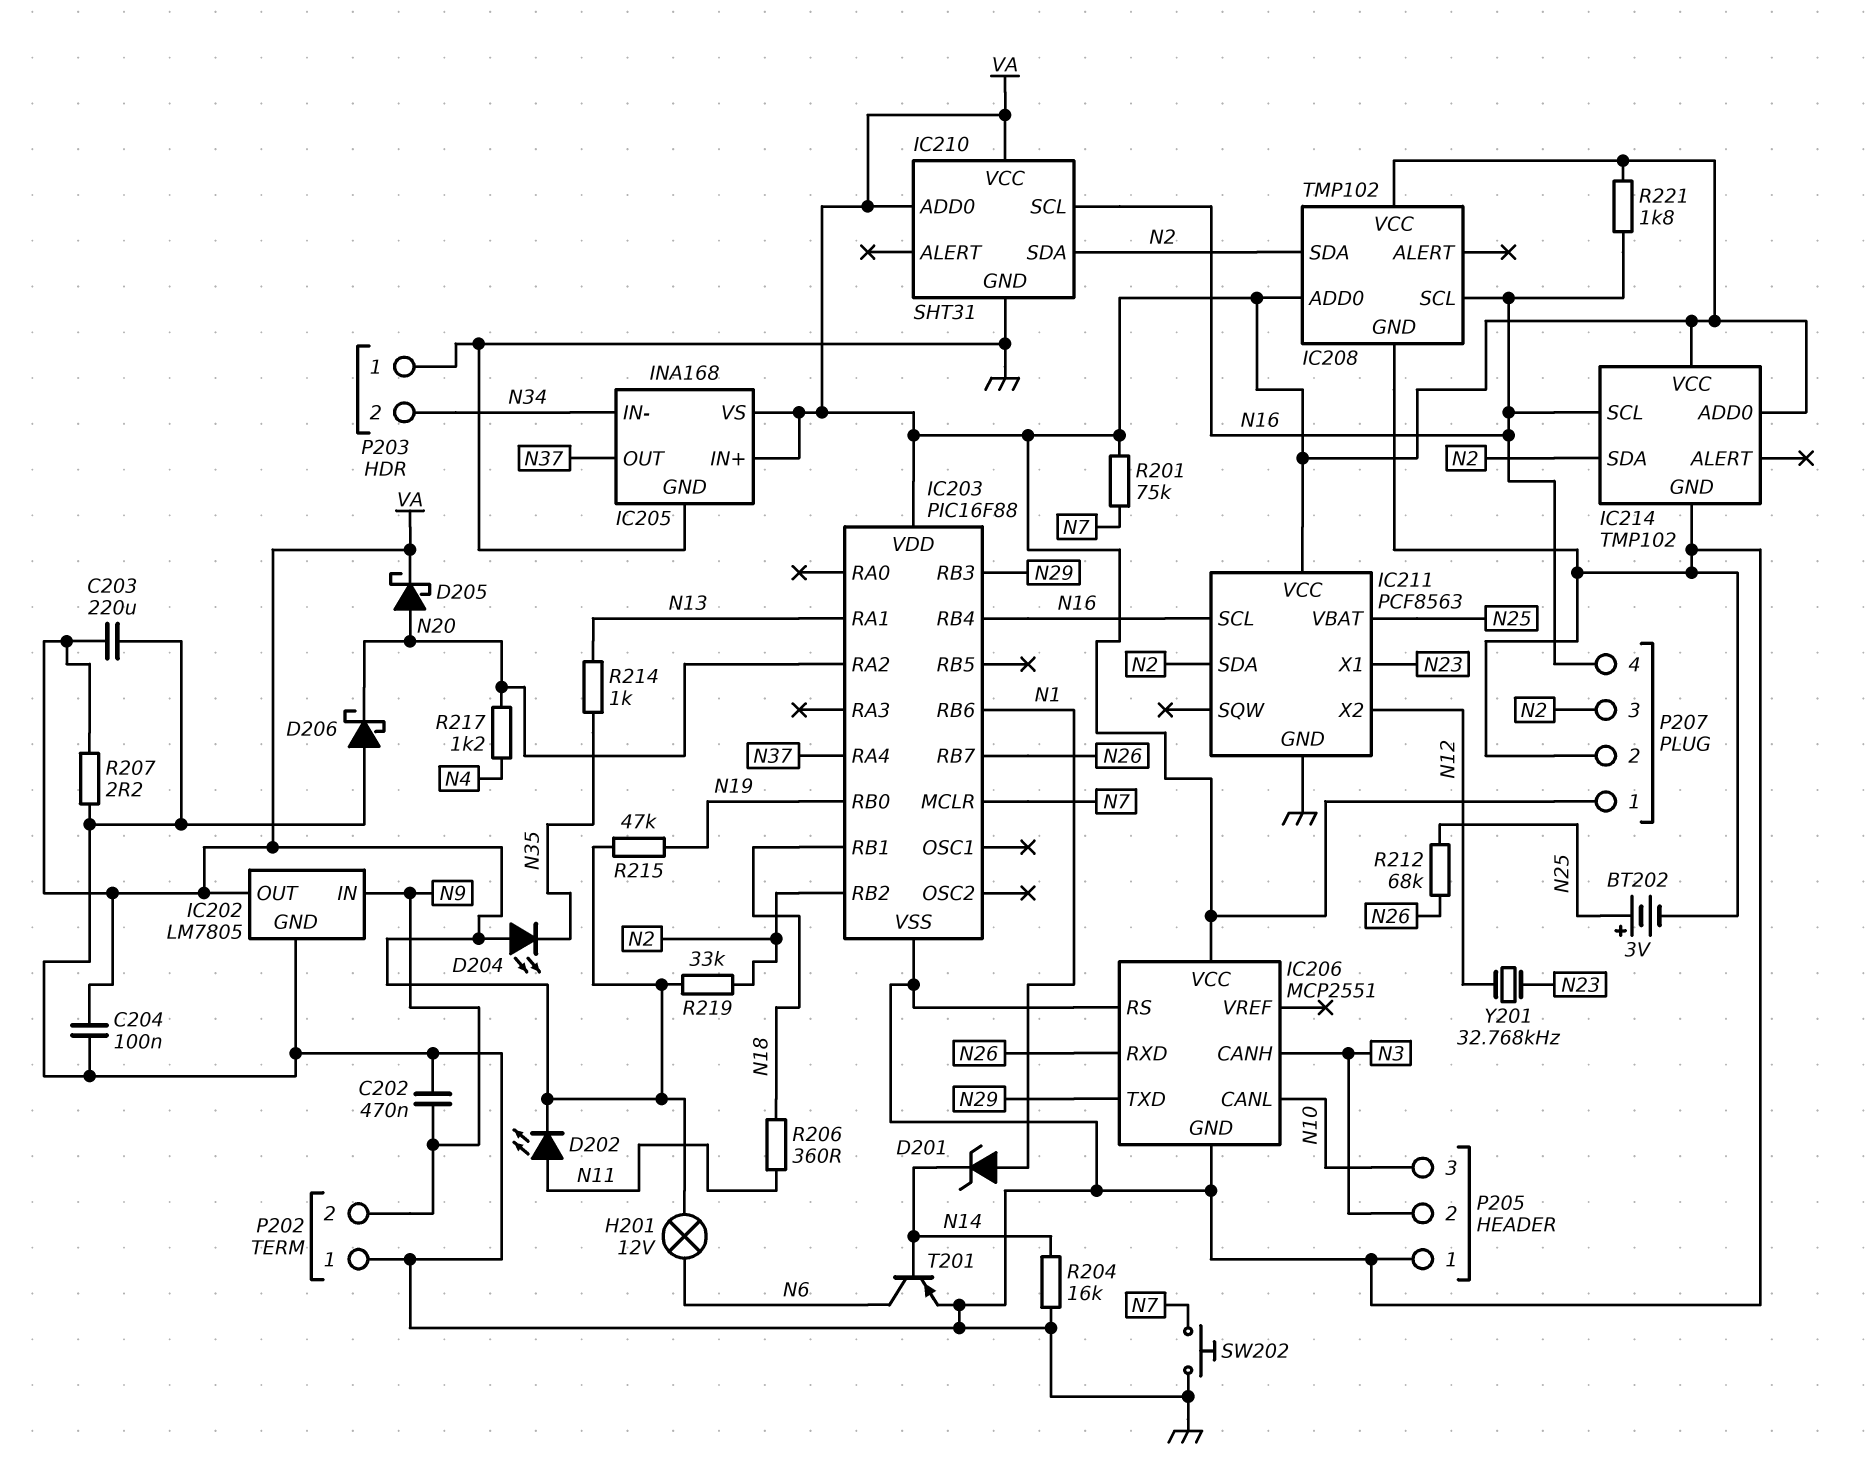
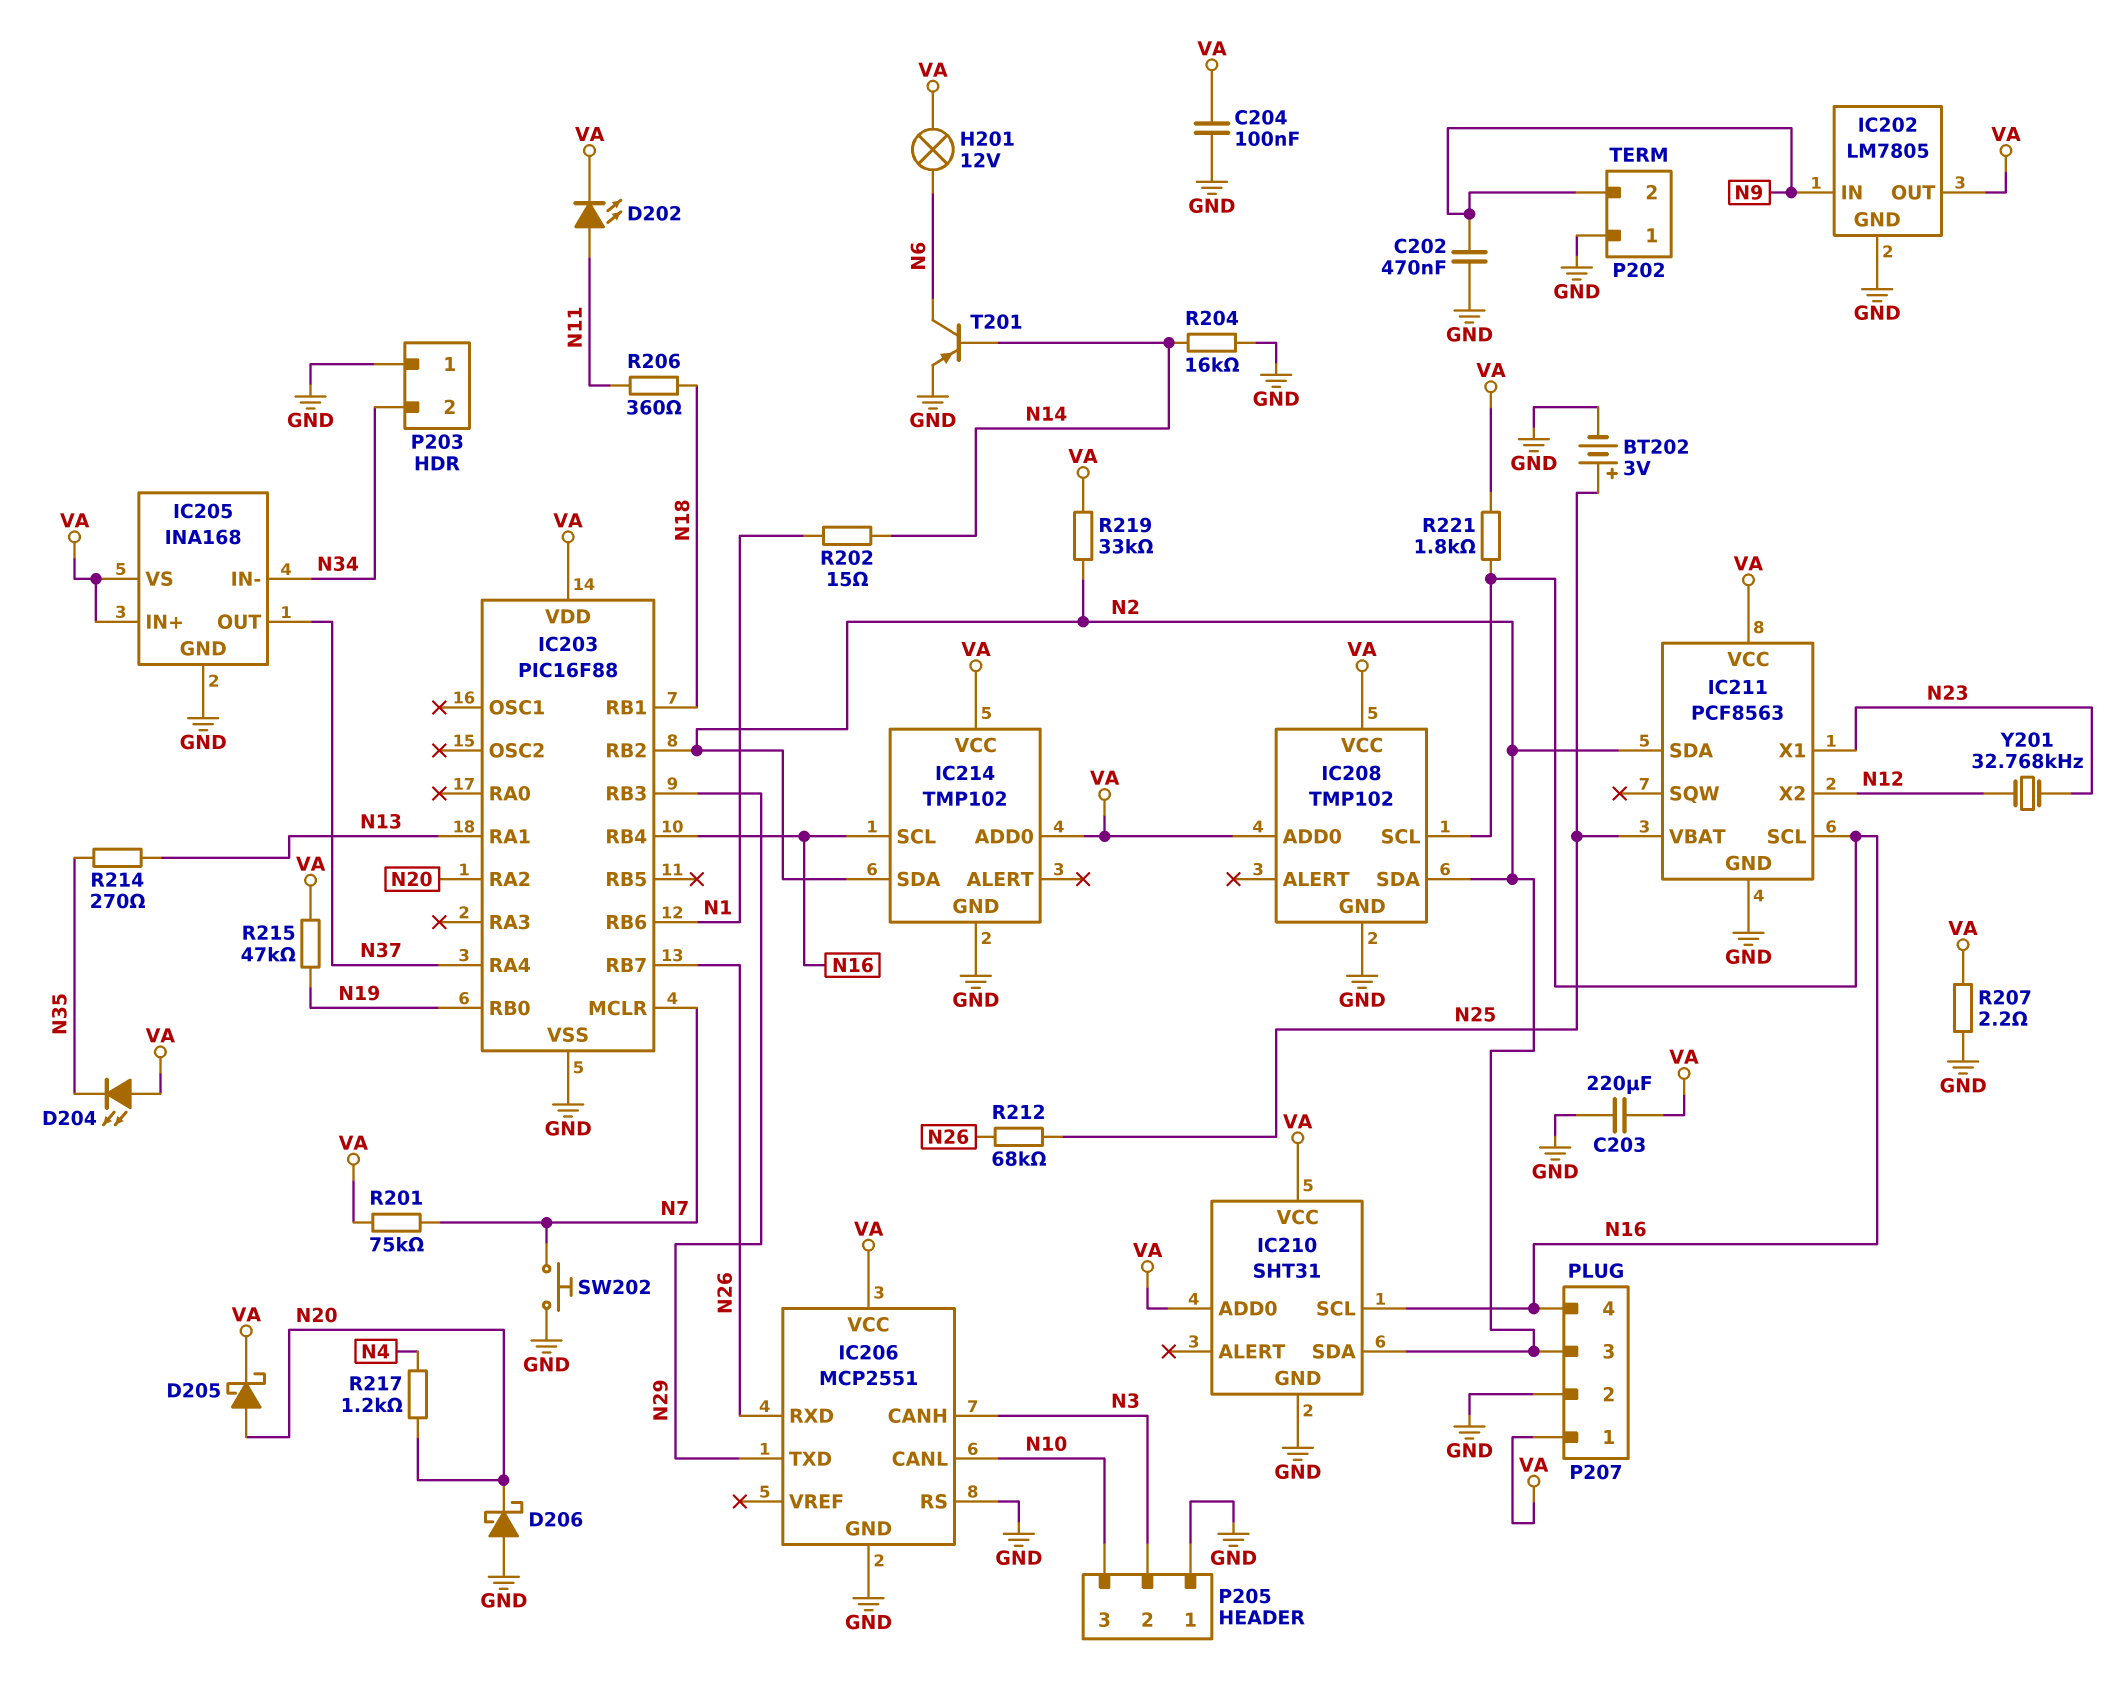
D201: zener (A N1, K N14) -> none
R202: none -> 15 (N1, N14)
R214: 1k (N13, N35) -> 270 (N13, N35)

